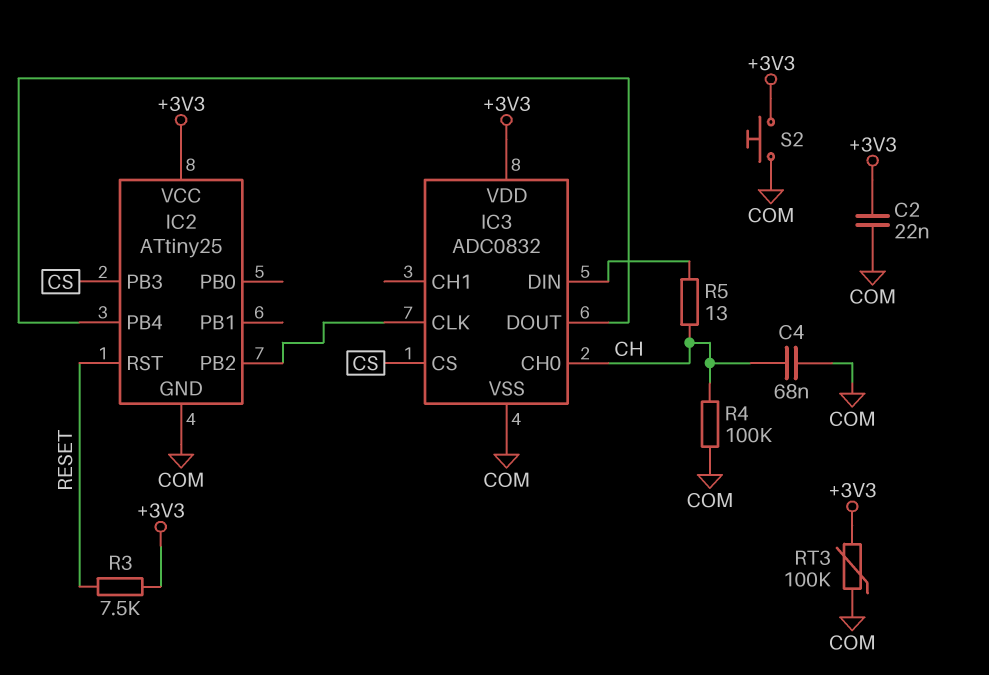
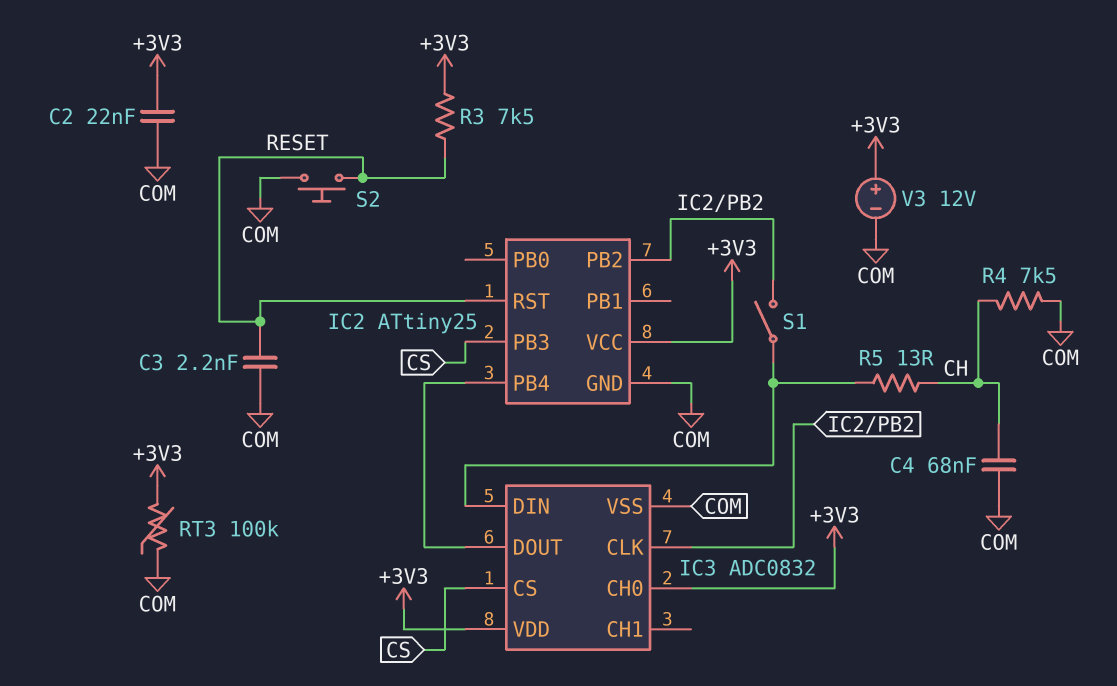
C3: none -> 2.2nF (COM, RESET)
IC3 pin CH0: CH -> +3V3
R4: 100k (CH, COM) -> 7.5k (CH, COM)
S1: none -> switch (IC2/PB2, IC3/DIN)
S2: button (+3V3, COM) -> button (COM, RESET)
V3: none -> 12V (plus +3V3, minus COM)

